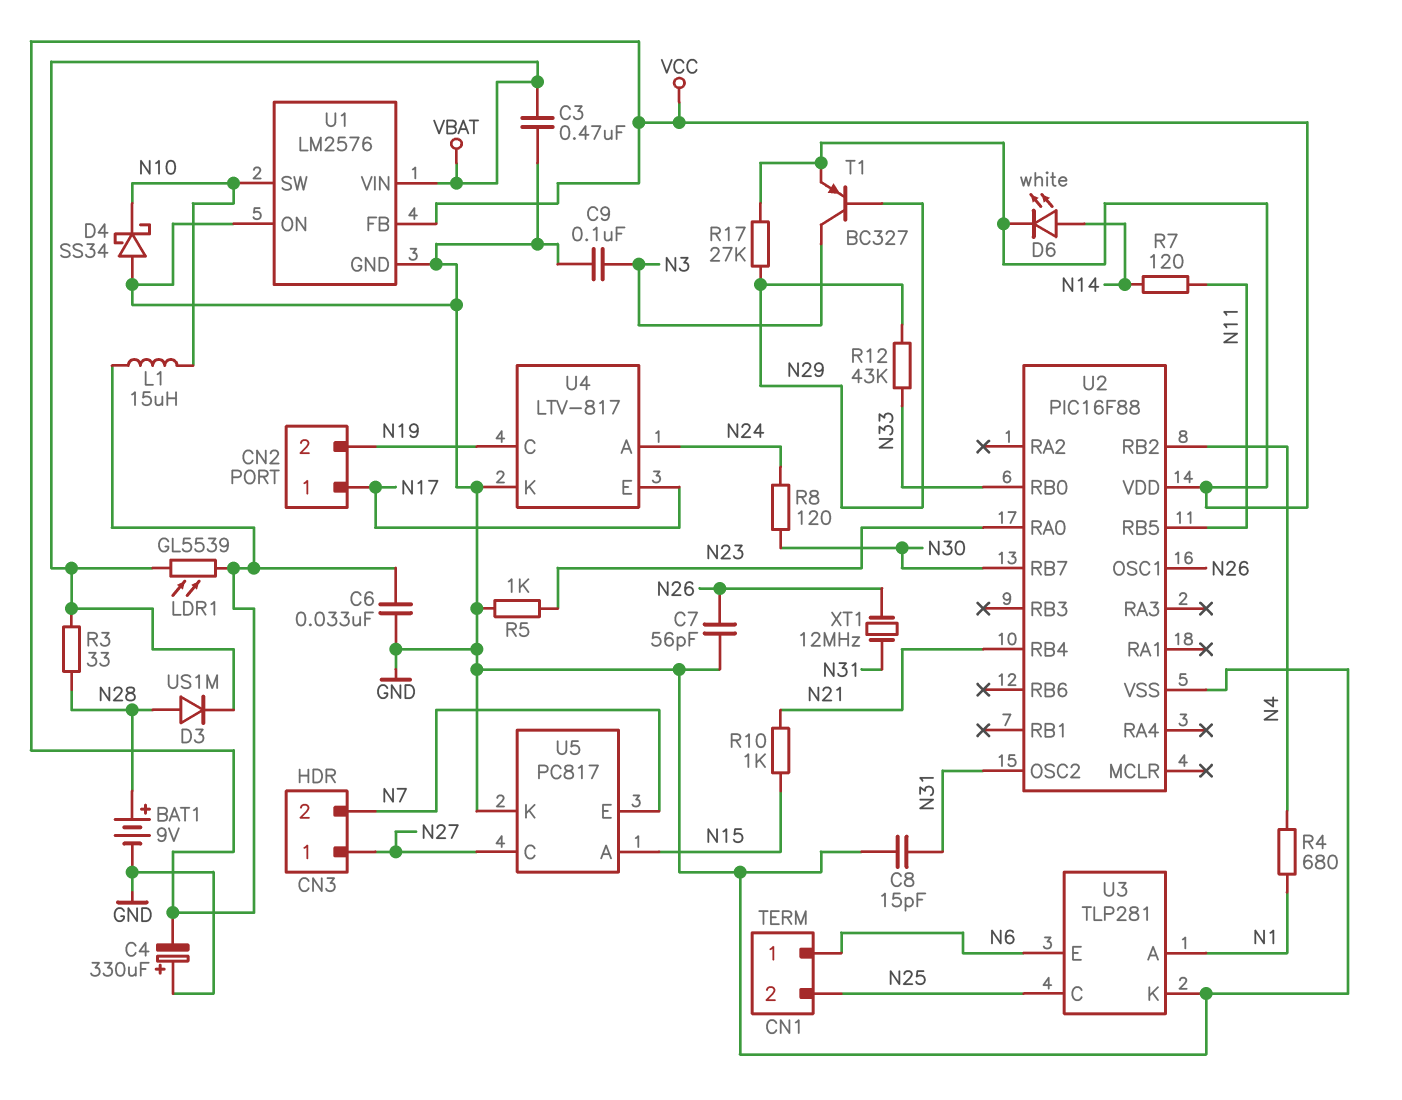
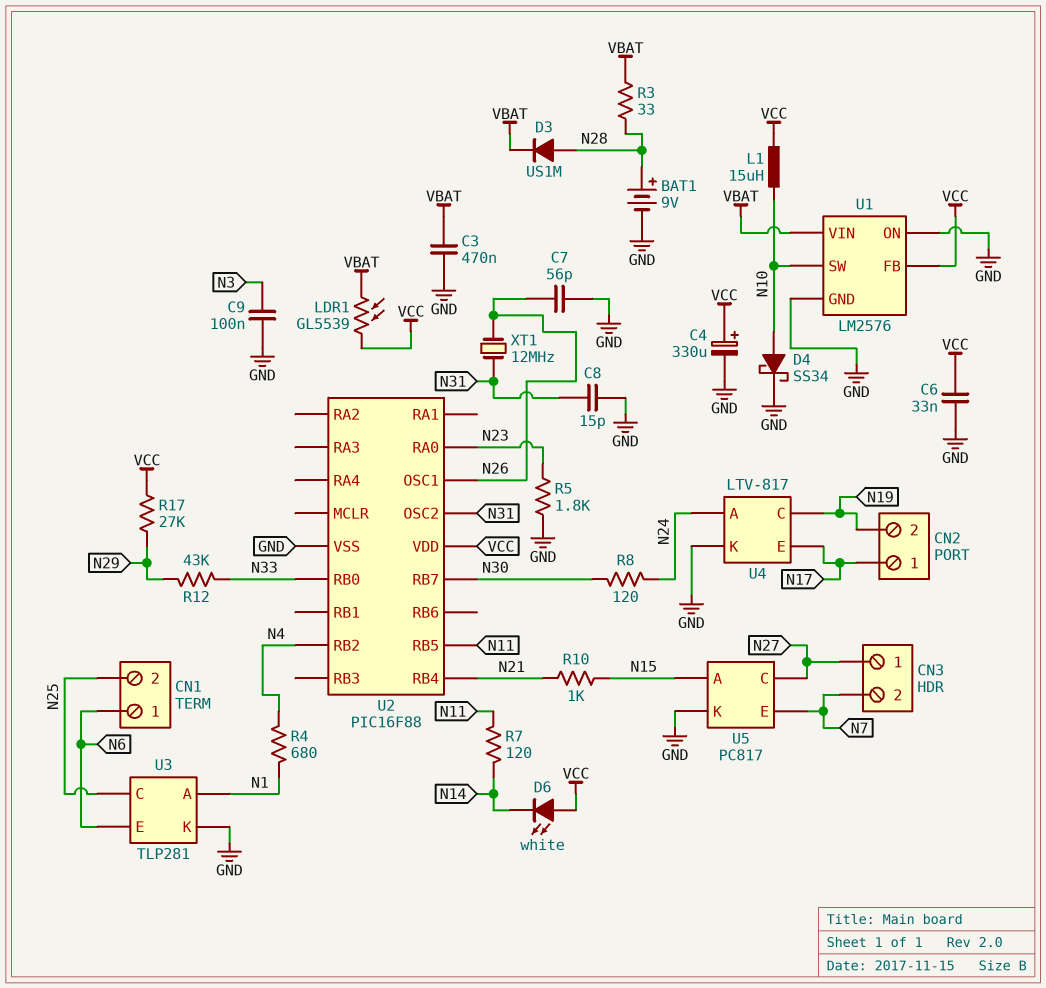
C4: 330uF (plus GND, minus VCC) -> 330uF (plus VCC, minus GND)
D4: schottky SS34 (A GND, K N10) -> schottky SS34 (A N10, K GND)
D6: LED white (A N14, K VCC) -> LED white (A VCC, K N14)
R5: 1k (GND, N23) -> 1.8k (GND, N23)
T1: PNP BC327 (B N29, C N3, E VCC) -> none

